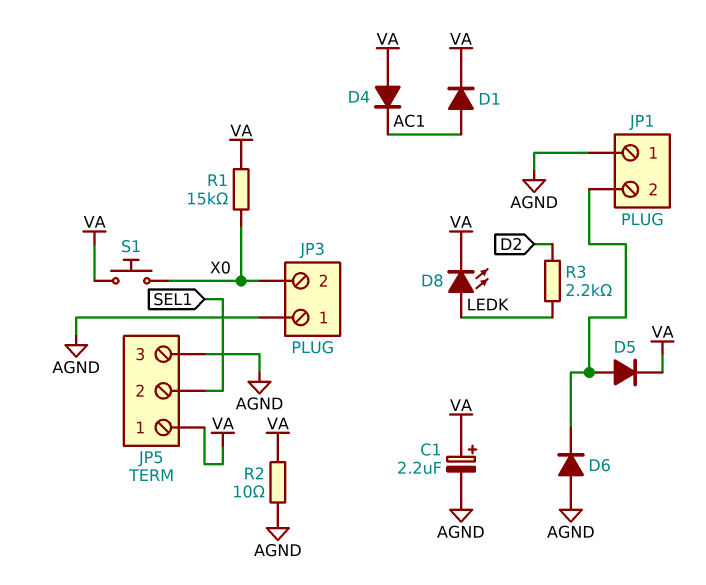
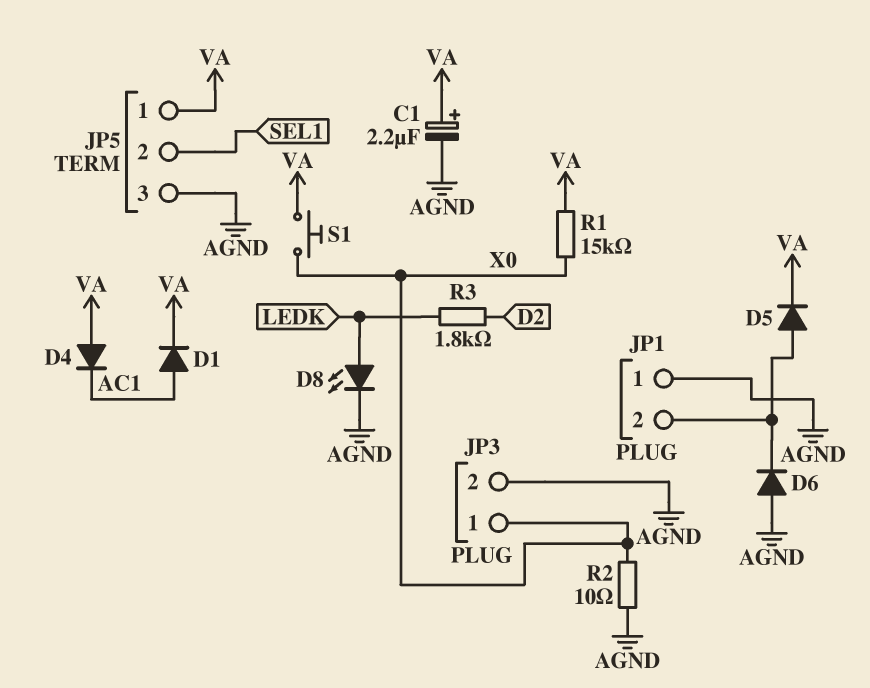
D8: LED (A LEDK, K VA) -> LED (A LEDK, K AGND)
JP3 pin 1: AGND -> X0
JP3 pin 2: X0 -> AGND
R2: 10 (AGND, VA) -> 10 (AGND, X0)
R3: 2.2k (D2, LEDK) -> 1.8k (D2, LEDK)

